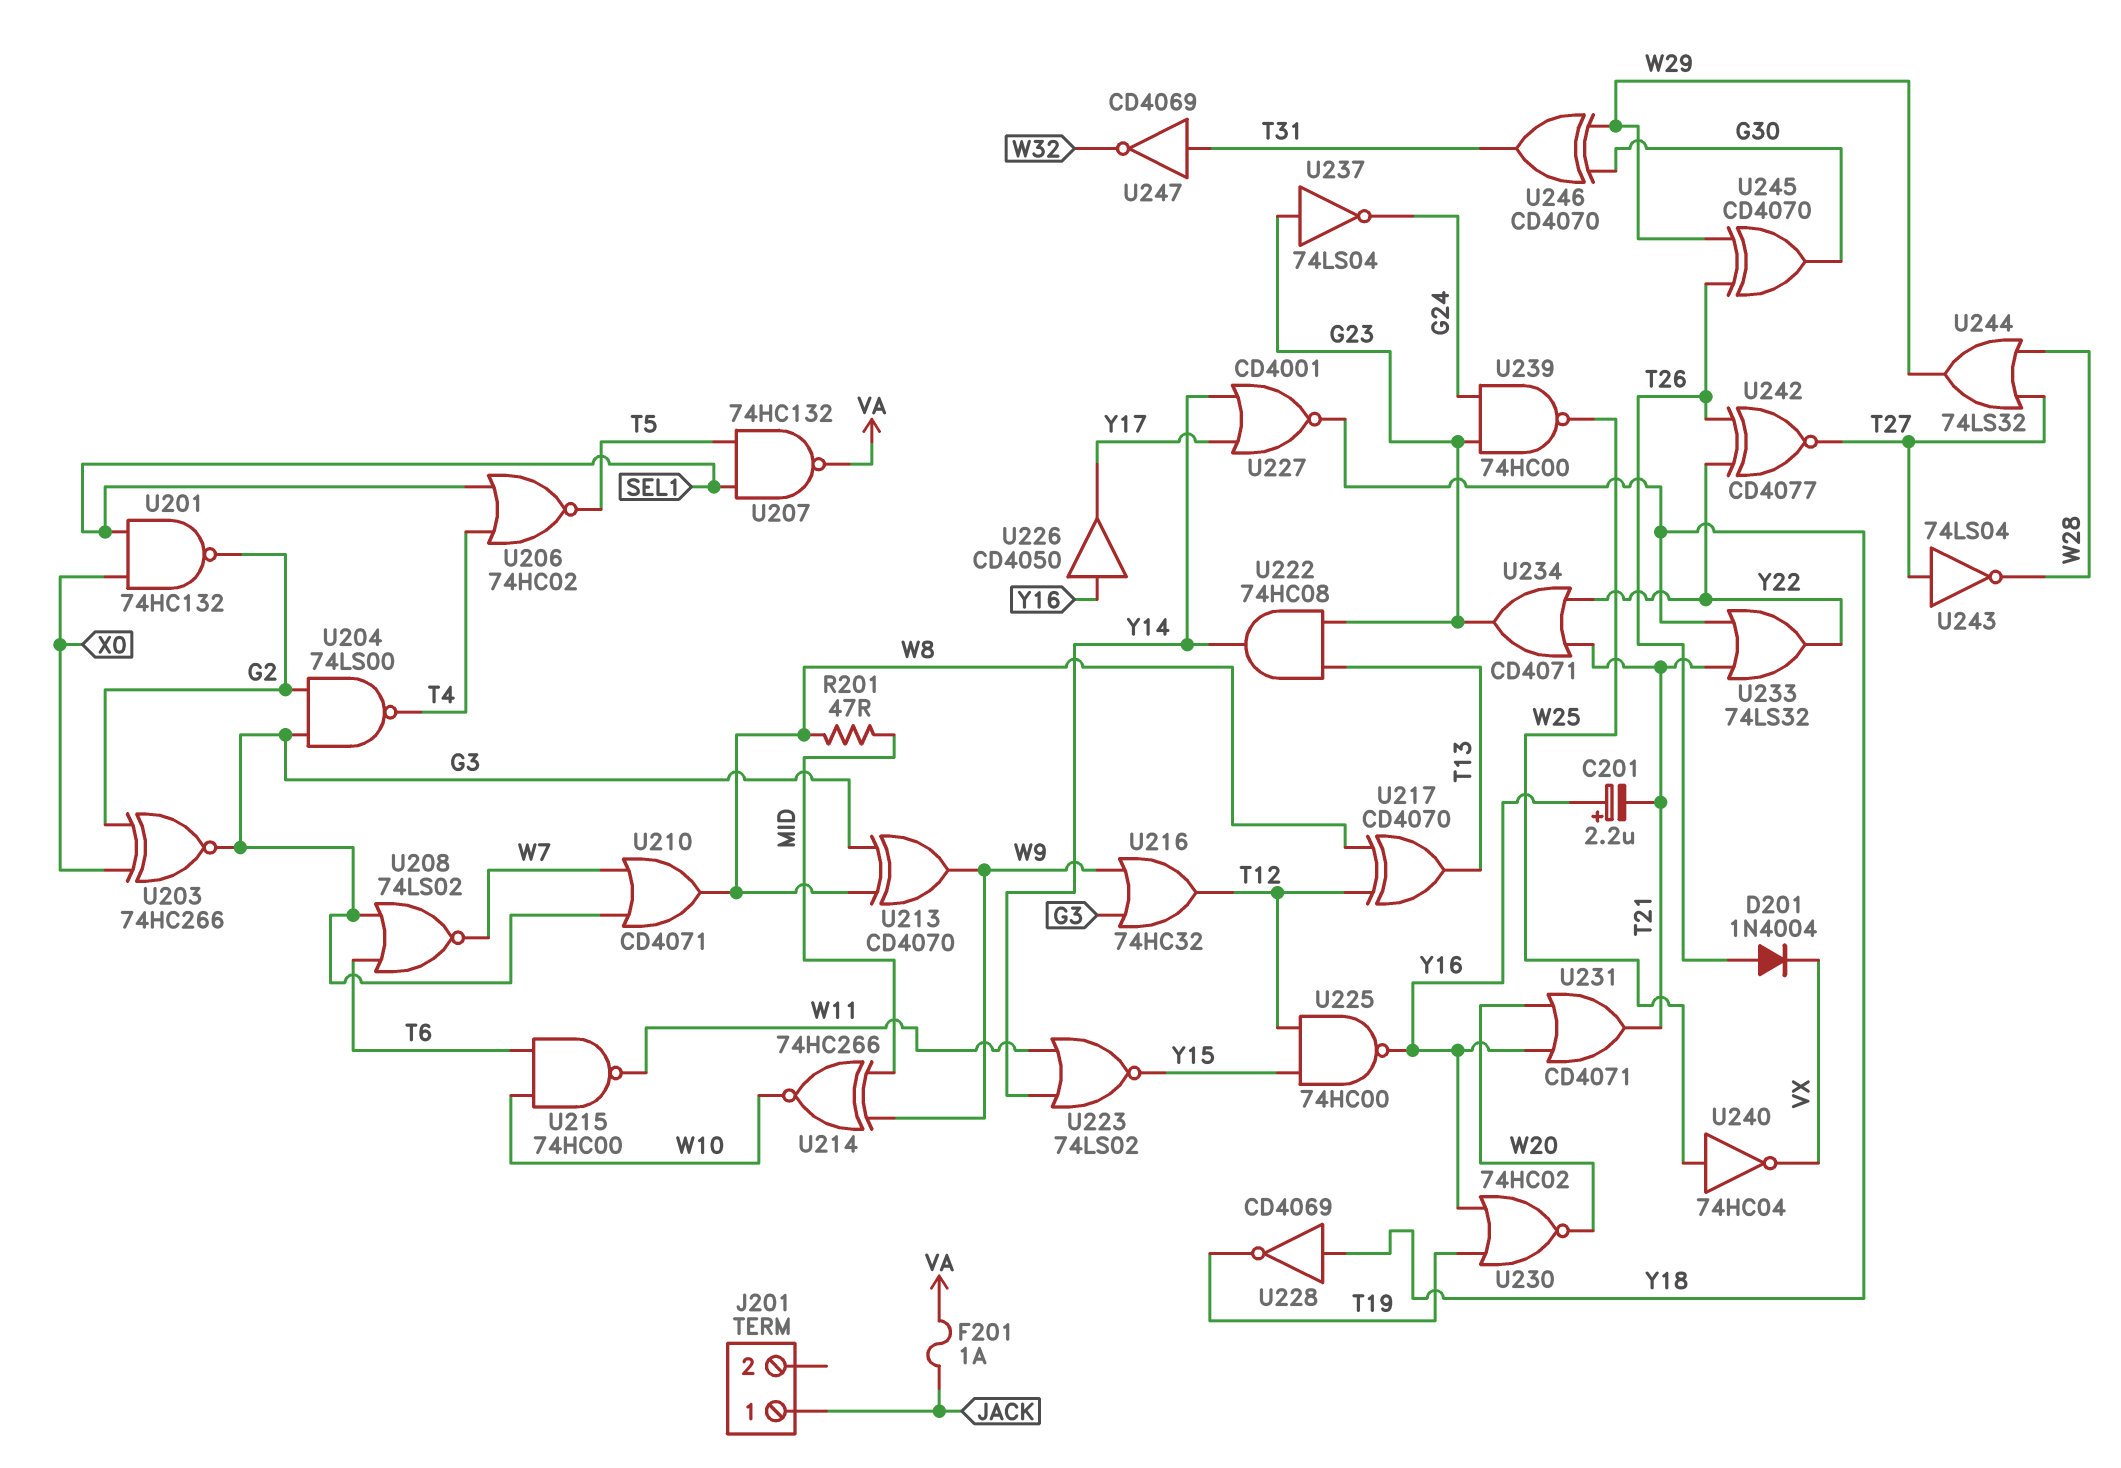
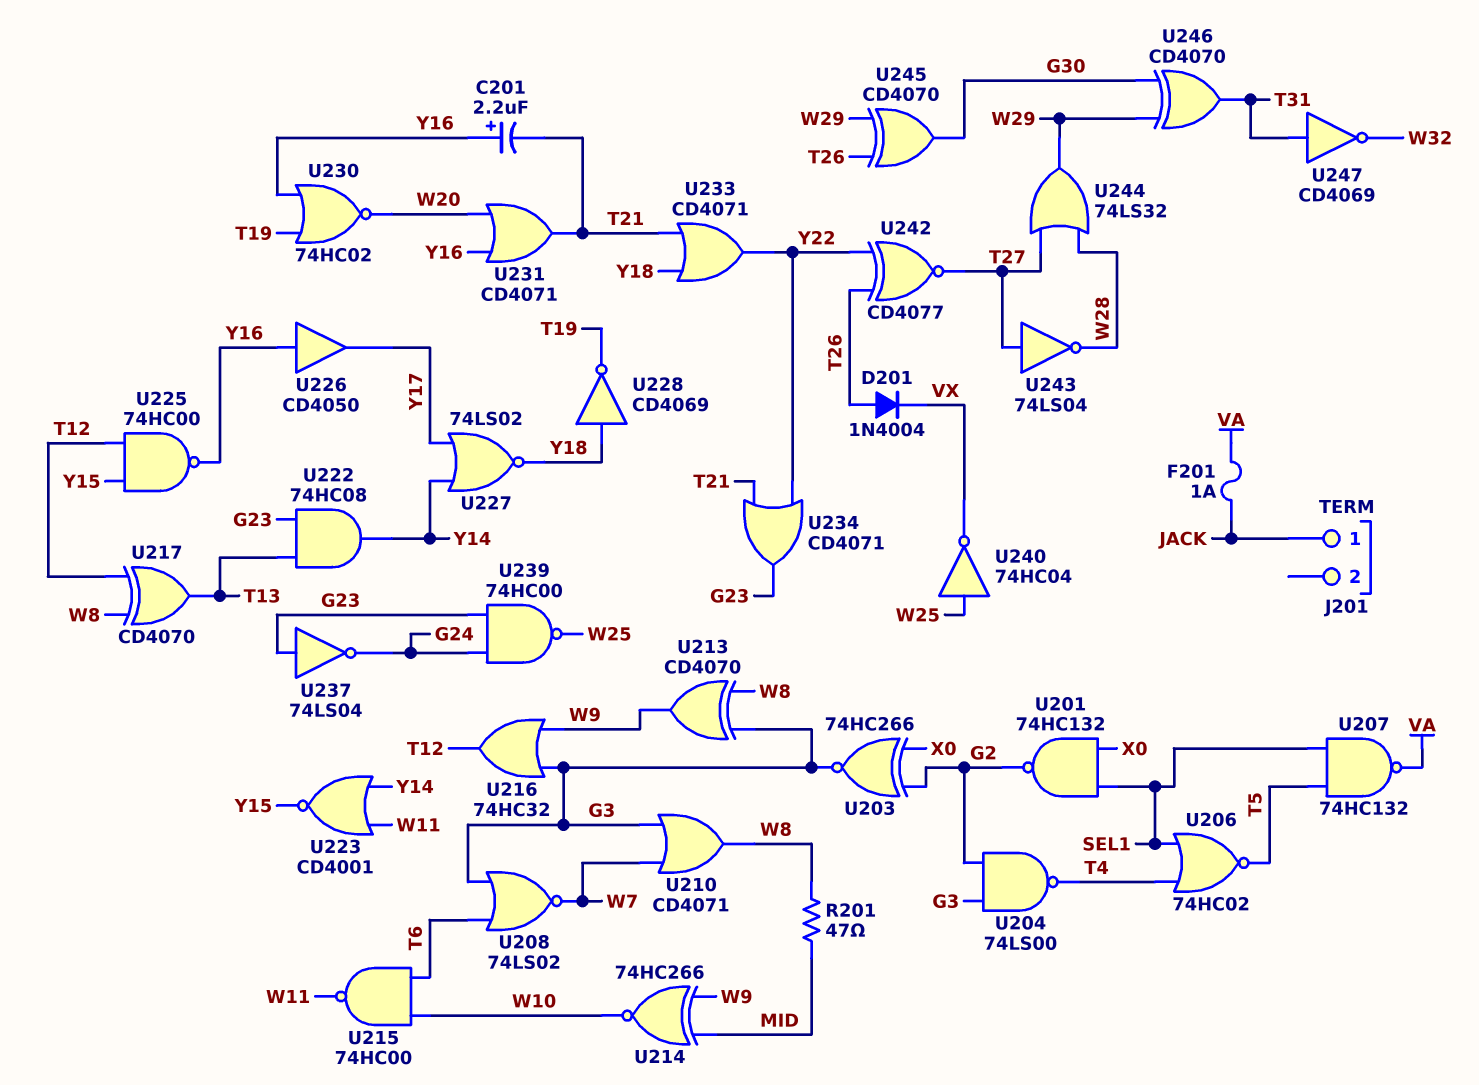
U223: NOR 74LS02 (in W11, in Y14, out Y15) -> NOR CD4001 (in W11, in Y14, out Y15)
U227: NOR CD4001 (in Y14, in Y17, out Y18) -> NOR 74LS02 (in Y14, in Y17, out Y18)
U233: OR 74LS32 (in T21, in Y18, out Y22) -> OR CD4071 (in T21, in Y18, out Y22)

